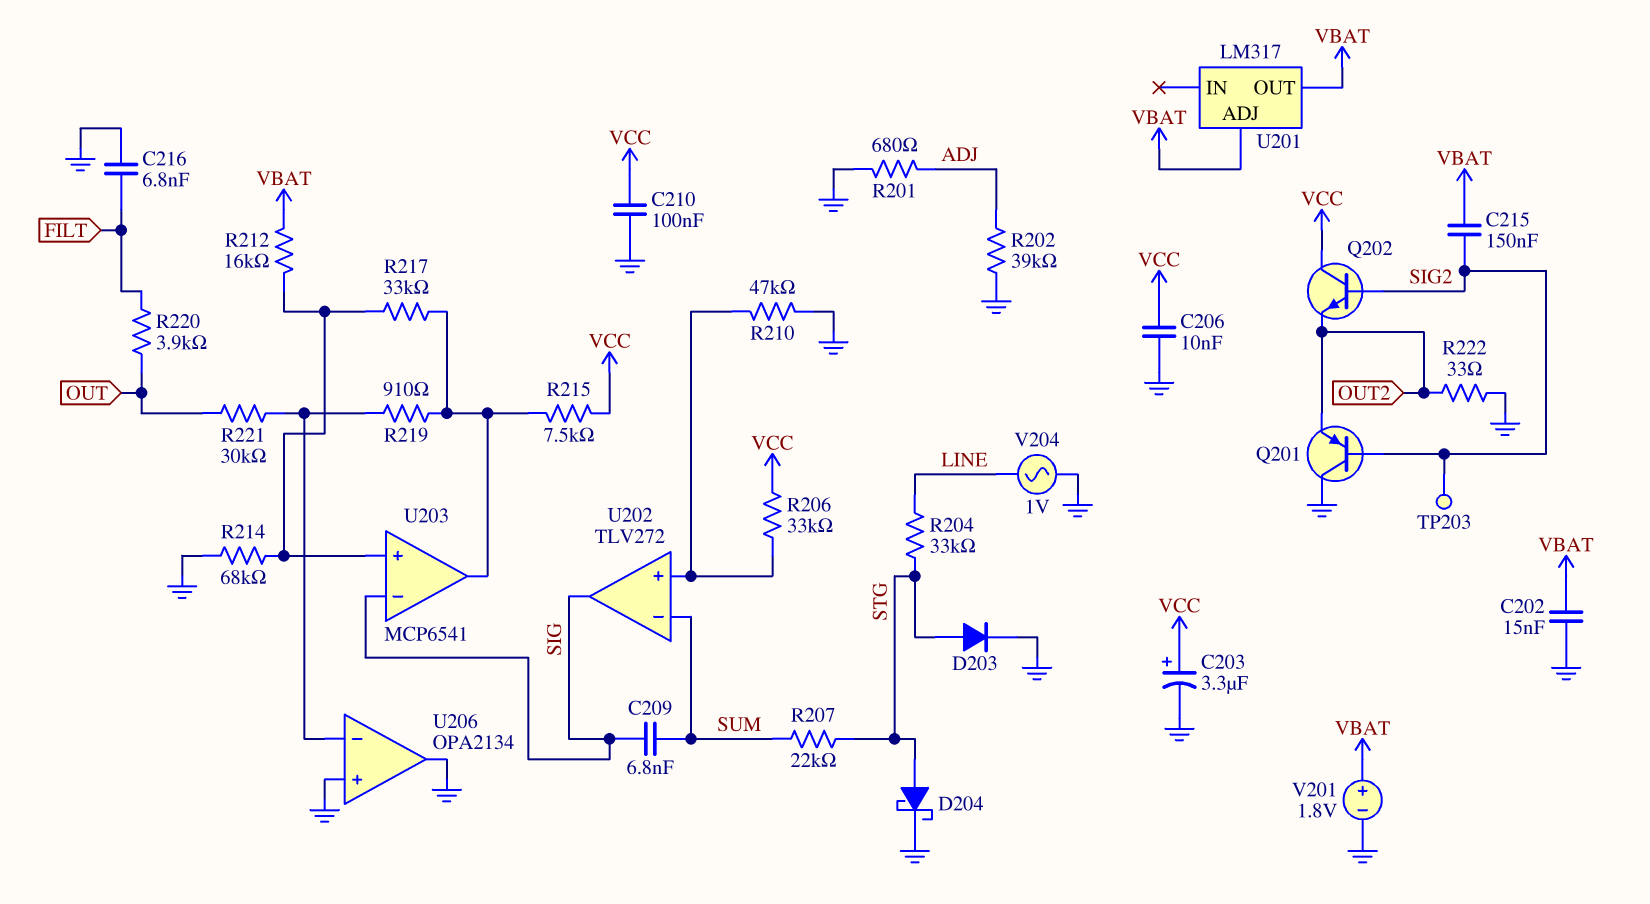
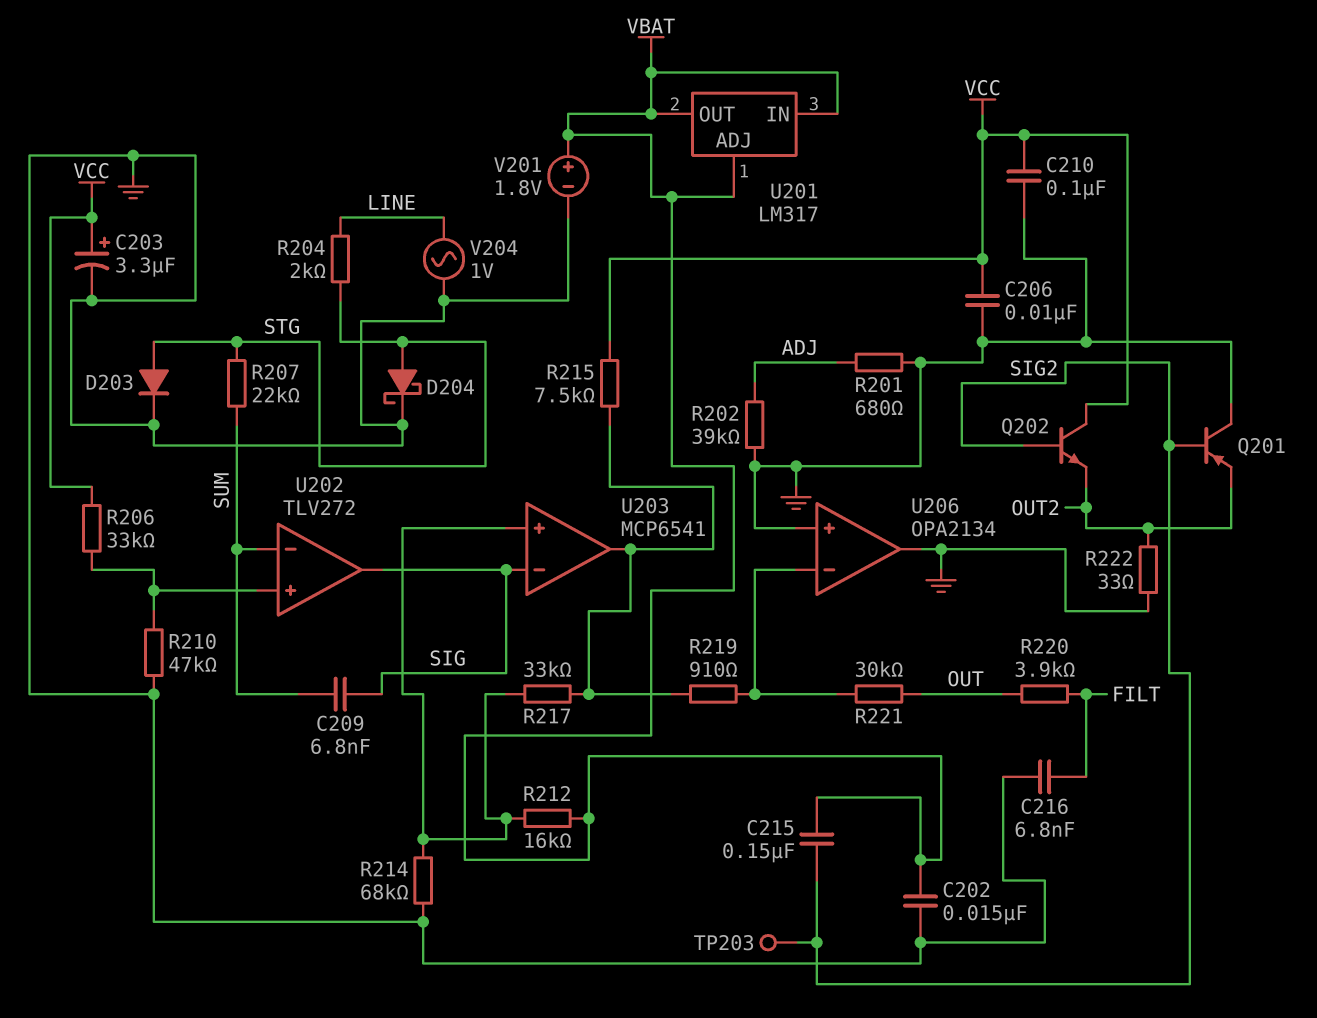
R204: 33k (LINE, STG) -> 2k (LINE, STG)
U201 pin IN: none -> VBAT

